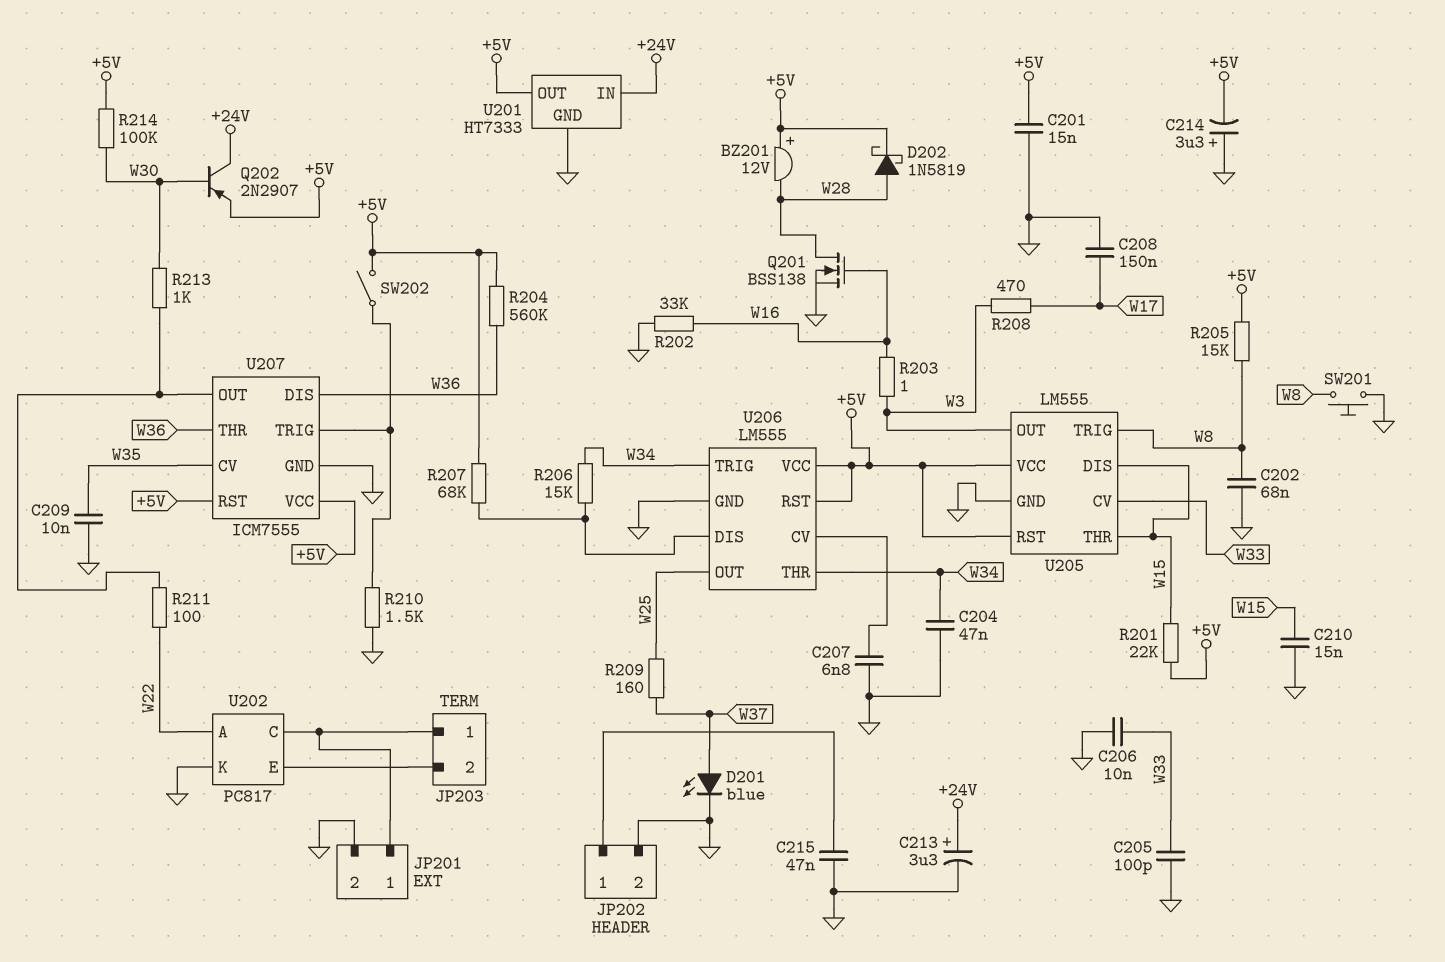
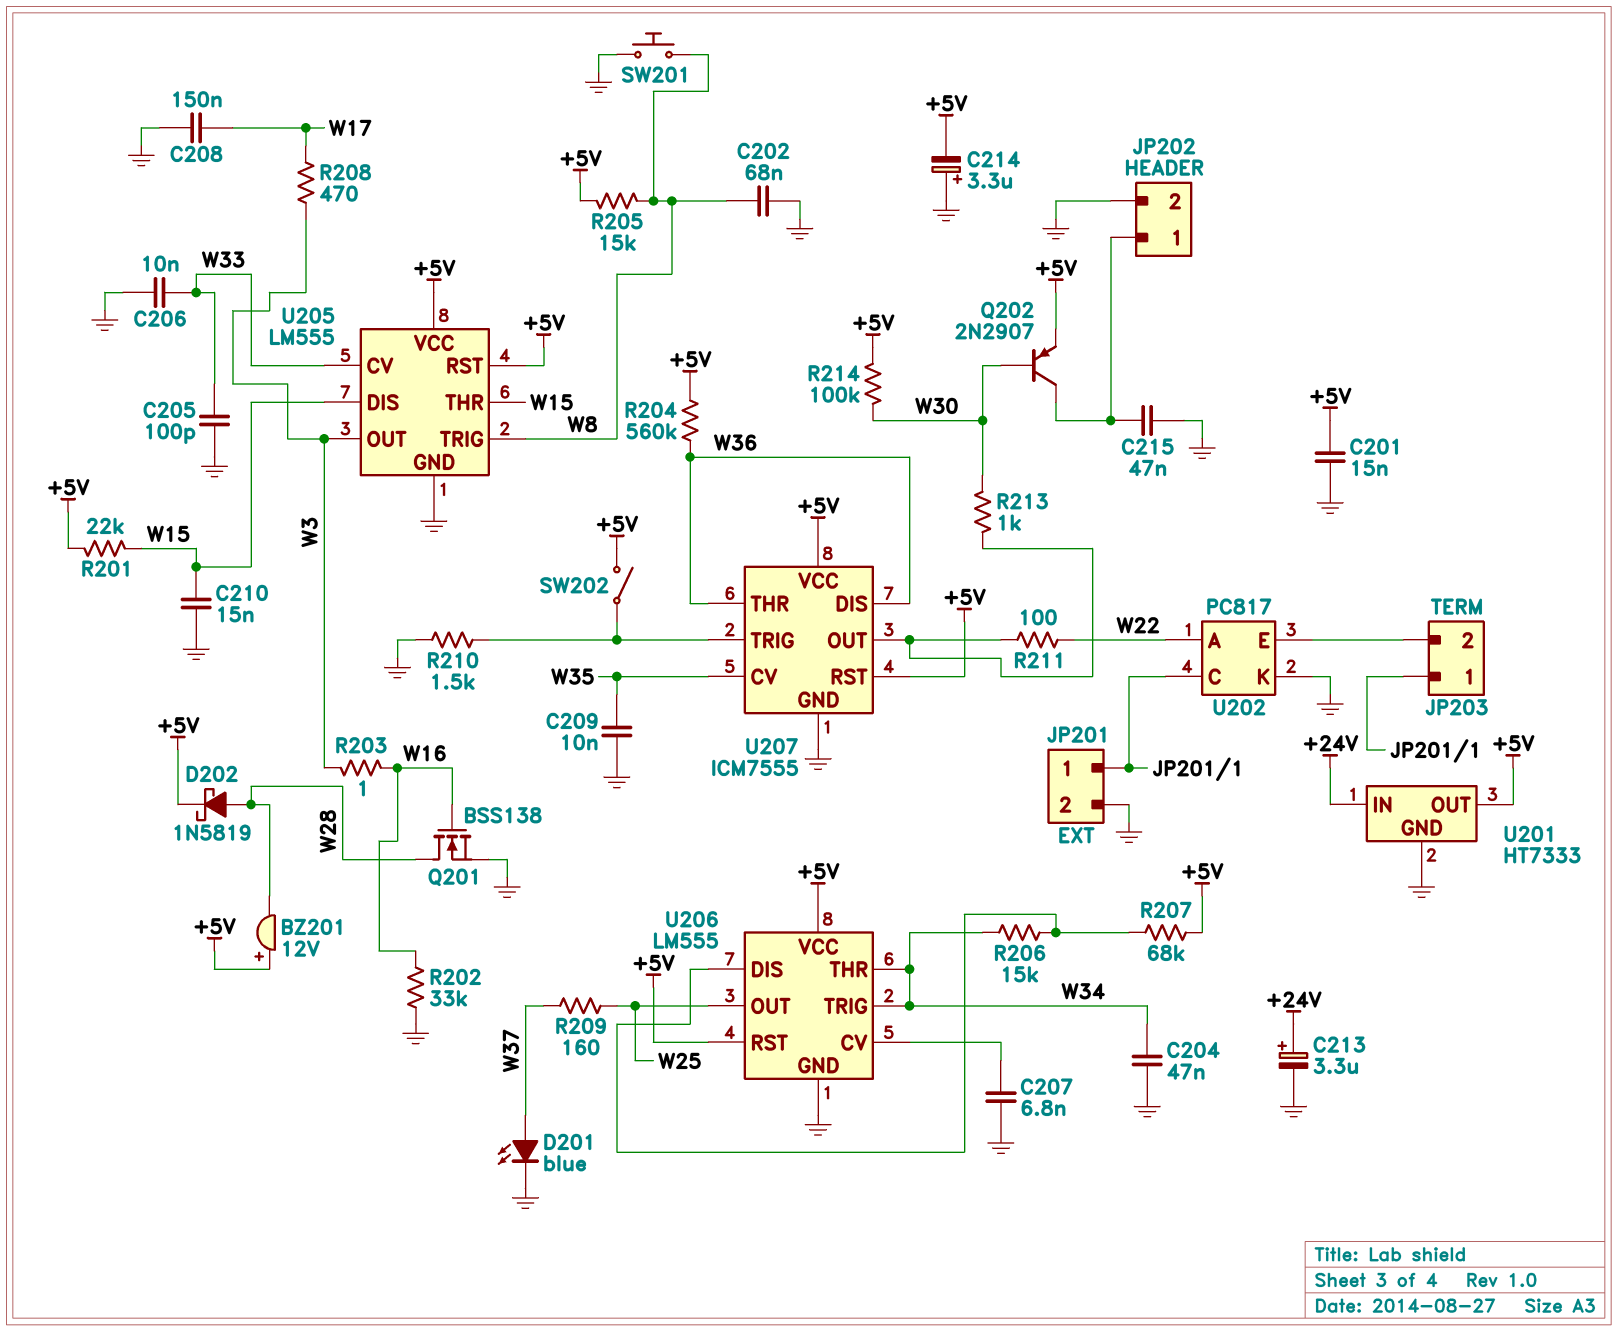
Q202: PNP 2N2907 (B W30, C +24V, E +5V) -> PNP 2N2907 (B W30, C JP202/1, E +5V)

